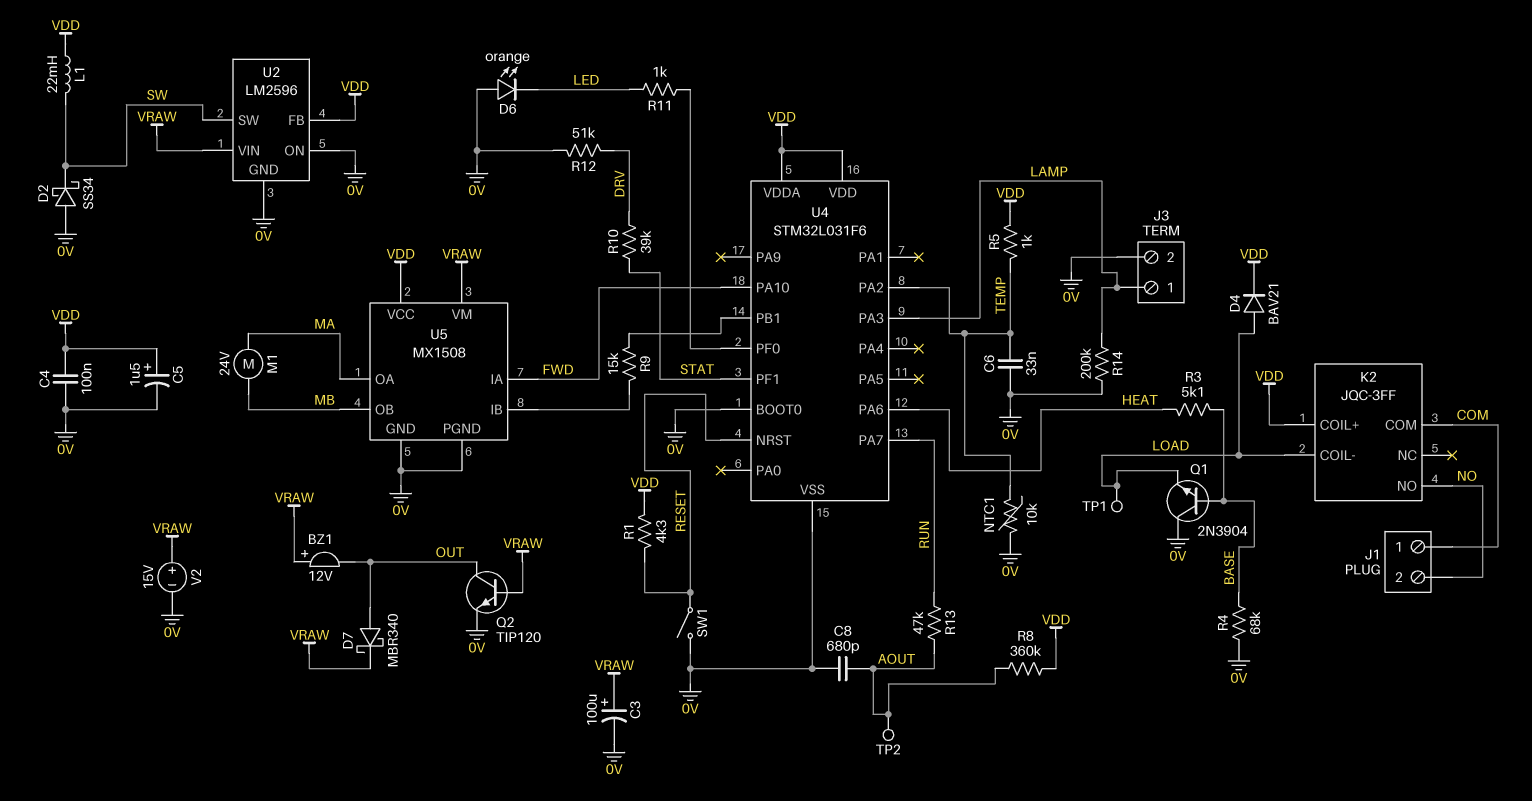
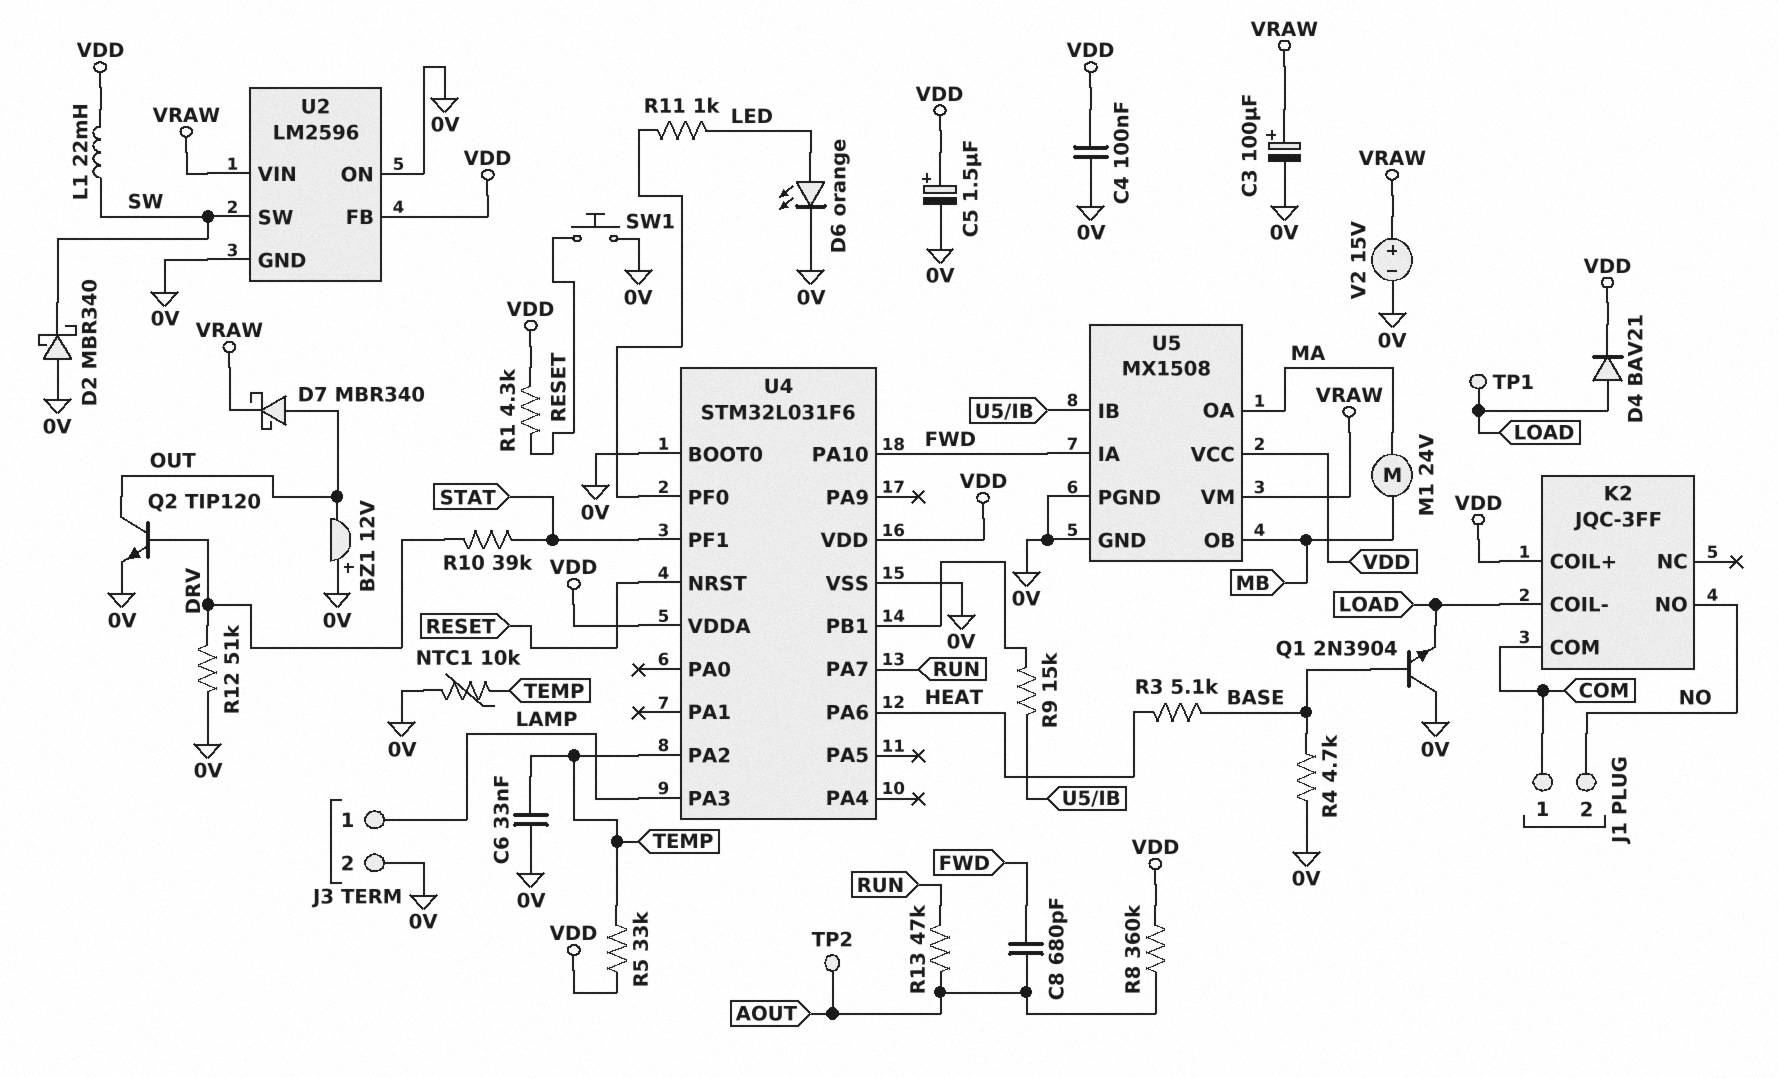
BZ1: buzzer 12V (plus VRAW, minus OUT) -> buzzer 12V (plus 0V, minus OUT)
C8: 680pF (0V, AOUT) -> 680pF (AOUT, FWD)
D2: schottky SS34 (A 0V, K SW) -> schottky MBR340 (A 0V, K SW)
D6: LED orange (A 0V, K LED) -> LED orange (A LED, K 0V)
Q2: NPN TIP120 (B VRAW, C OUT, E 0V) -> NPN TIP120 (B DRV, C OUT, E 0V)
R4: 68k (0V, BASE) -> 4.7k (0V, BASE)
R5: 1k (TEMP, VDD) -> 33k (TEMP, VDD)
R14: 200k (0V, LAMP) -> none
SW1: switch (0V, RESET) -> button (0V, RESET)

